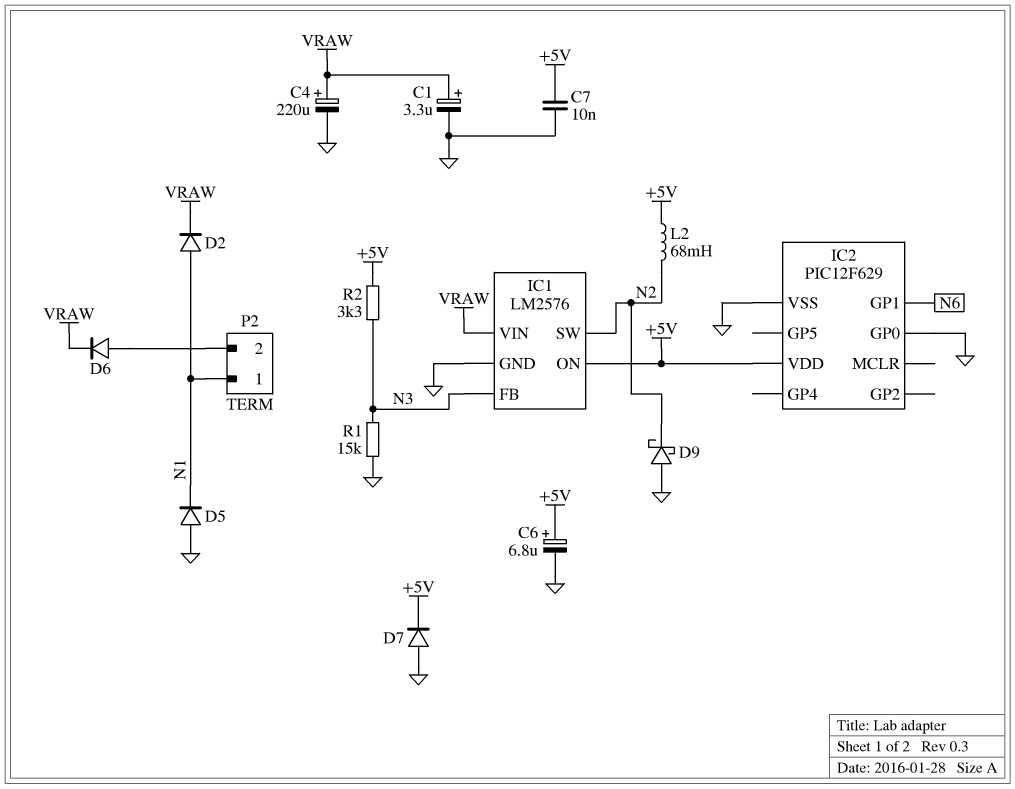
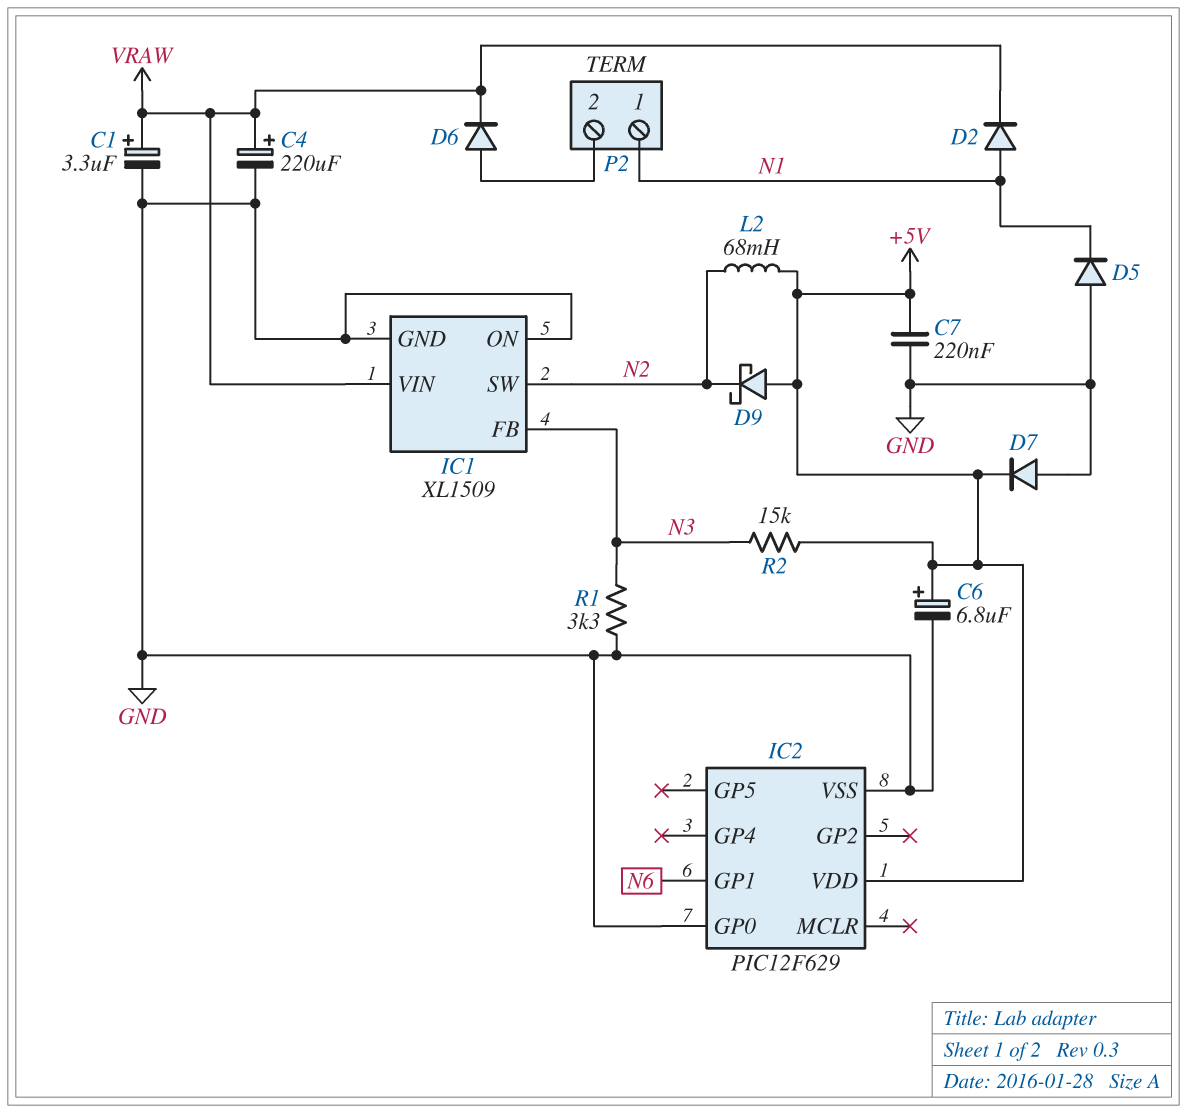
C7: 10nF (+5V, GND) -> 220nF (+5V, GND)
D9: schottky (A GND, K N2) -> schottky (A +5V, K N2)
IC1: LM2576 -> XL1509
IC1 pin ON: +5V -> GND
R1: 15k (GND, N3) -> 3.3k (GND, N3)
R2: 3.3k (+5V, N3) -> 15k (+5V, N3)

